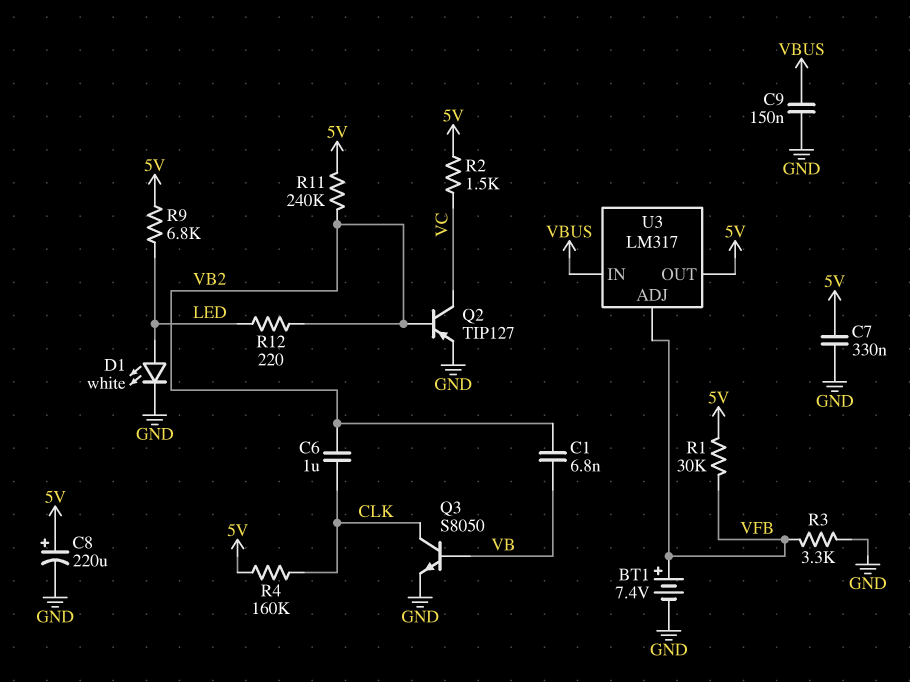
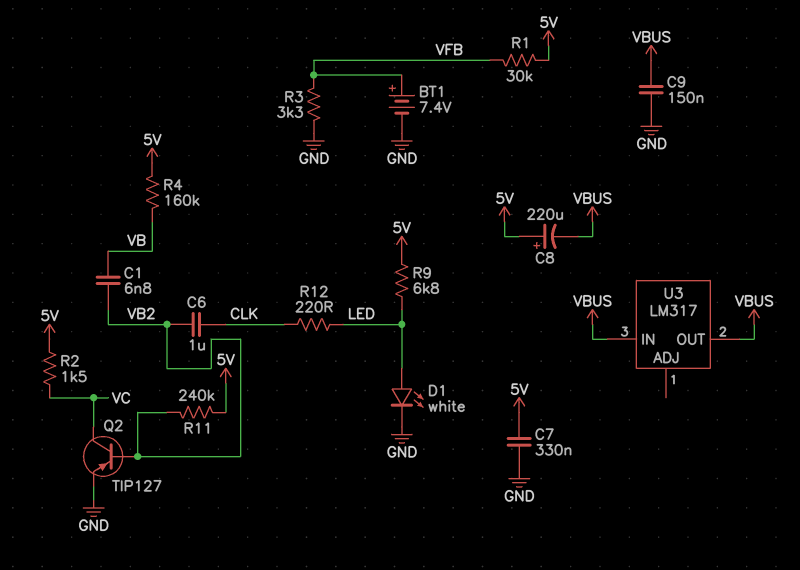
C8: 220uF (plus 5V, minus GND) -> 220uF (plus 5V, minus VBUS)
Q3: NPN S8050 (B VB, C CLK, E GND) -> none
R4: 160k (5V, CLK) -> 160k (5V, VB)
R12: 220 (LED, VB2) -> 220 (CLK, LED)
U3 pin ADJ: VFB -> none
U3 pin OUT: 5V -> VBUS

